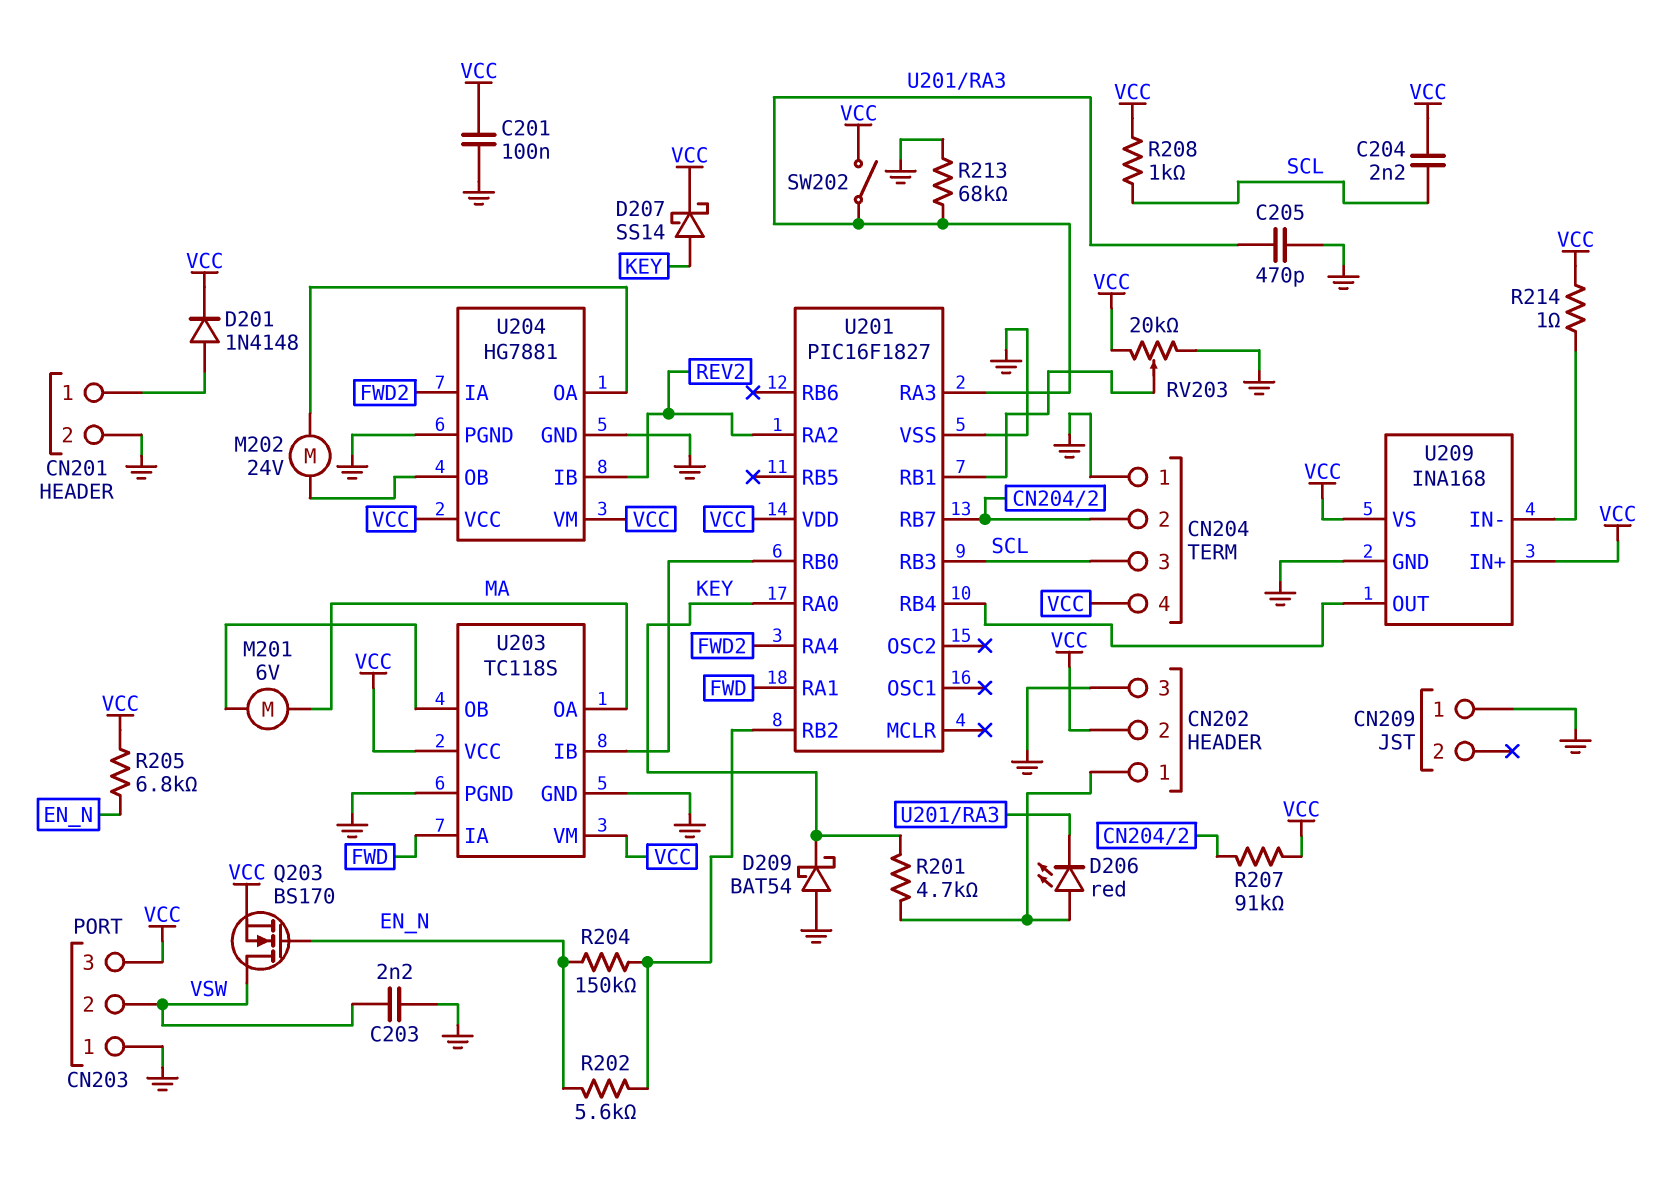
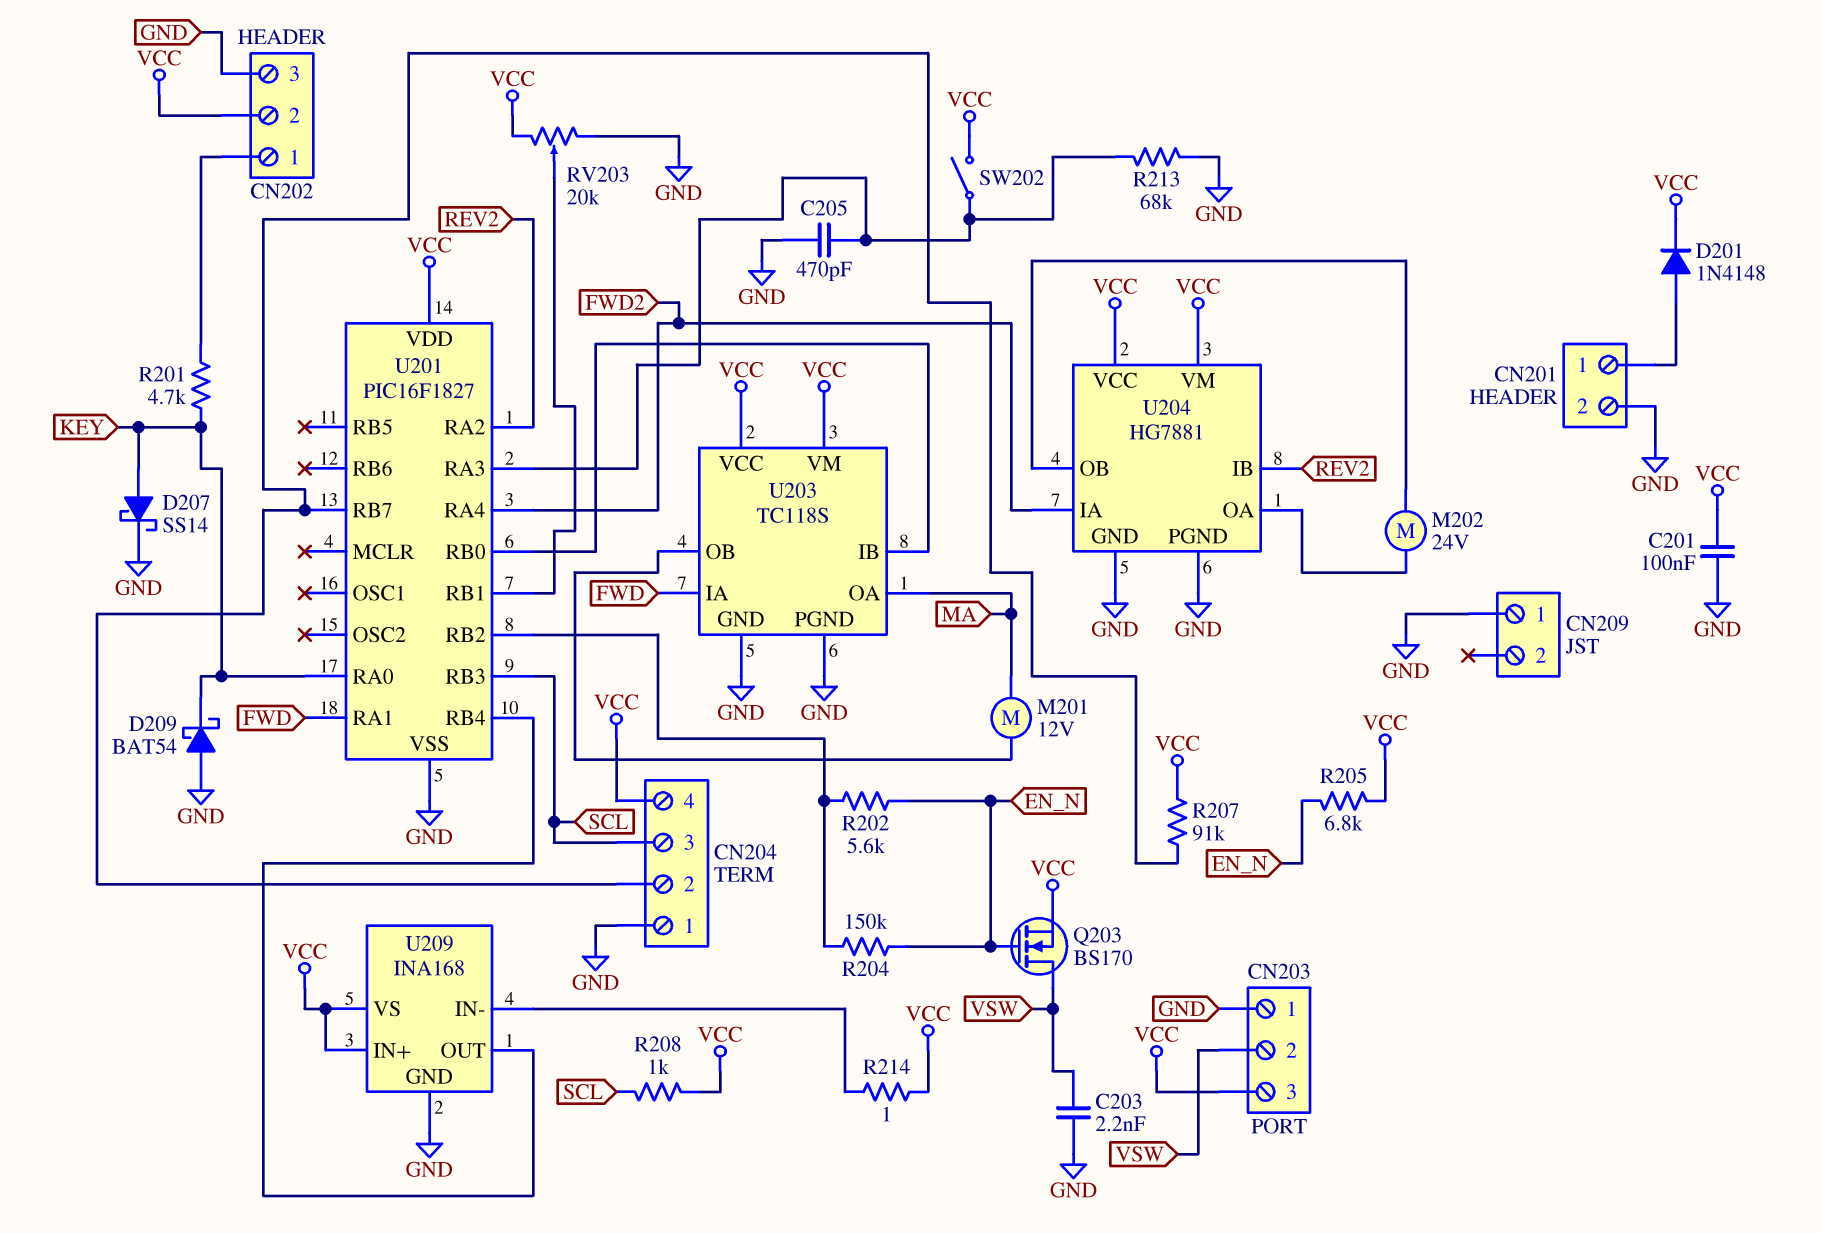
C204: 2.2nF (SCL, VCC) -> none
D206: LED red (A CN202/1, K U201/RA3) -> none
D207: schottky SS14 (A KEY, K VCC) -> schottky SS14 (A KEY, K GND)
M201: motor 6V (MA, U203/OB) -> motor 12V (MA, U203/OB)

